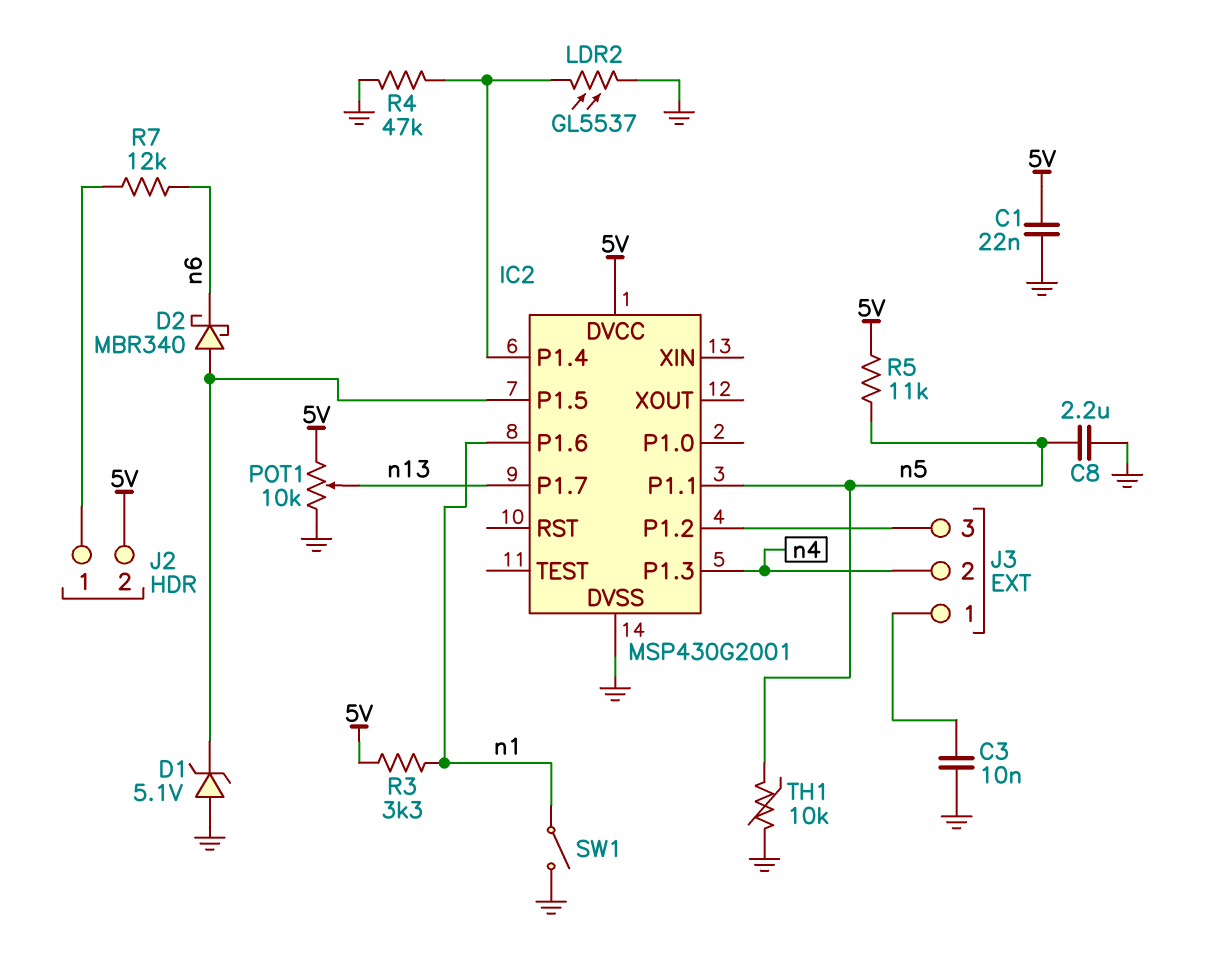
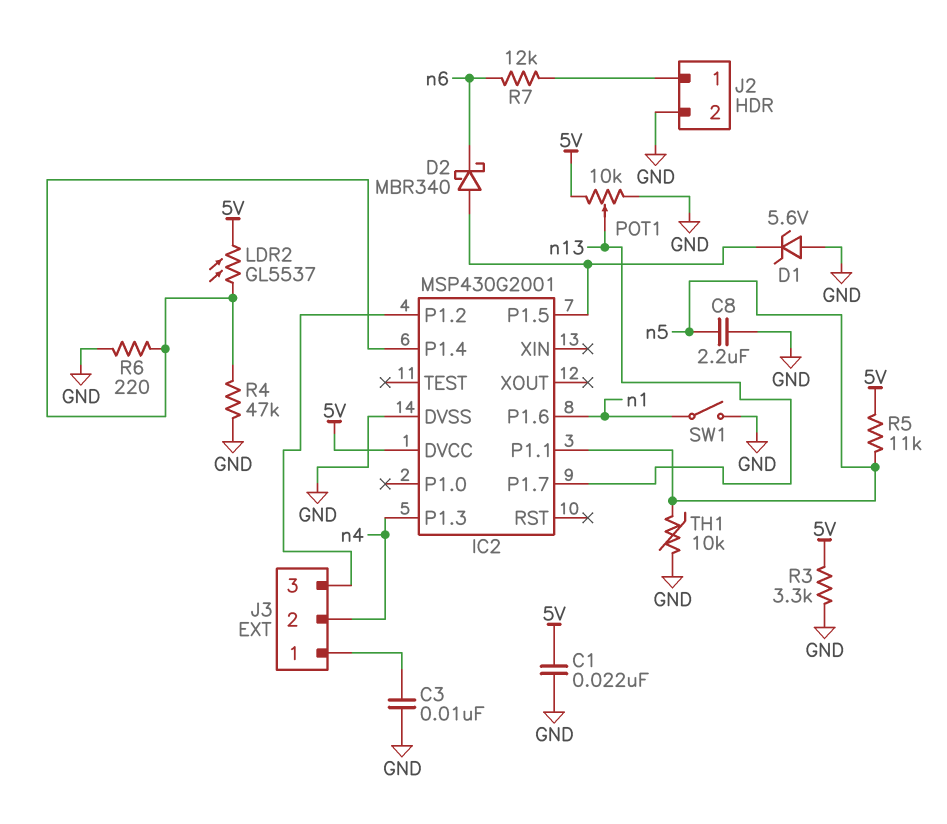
D1: zener 5.1V (A GND, K IC2/P1.5) -> zener 5.6V (A GND, K IC2/P1.5)
J2 pin 2: 5V -> GND
LDR2: GL5537 (GND, IC2/P1.4) -> GL5537 (5V, IC2/P1.4)
R3: 3.3k (5V, n1) -> 3.3k (5V, GND)
R6: none -> 220 (GND, IC2/P1.4)

